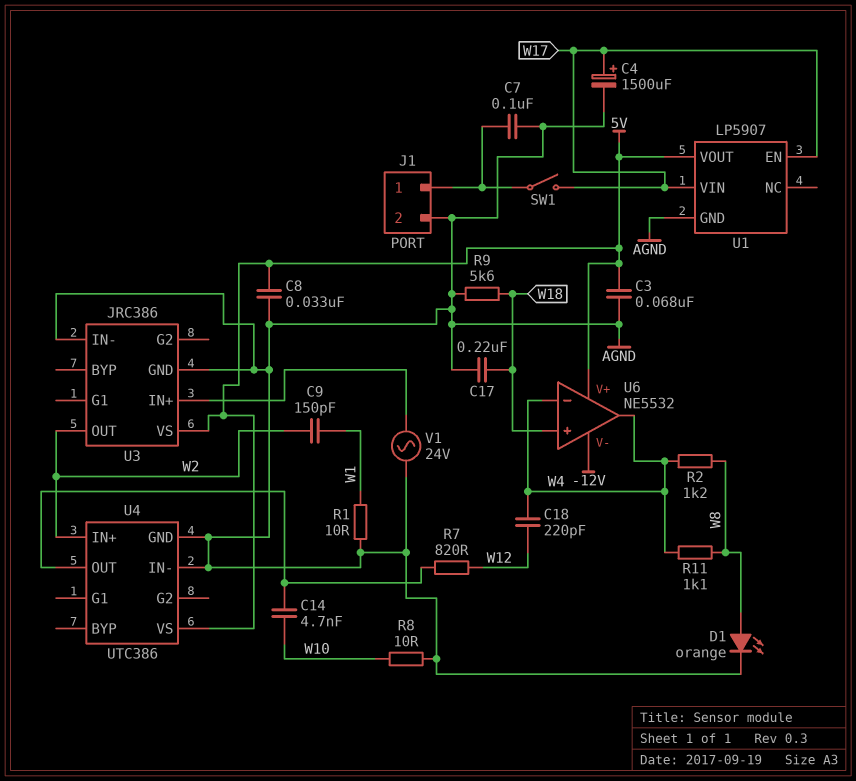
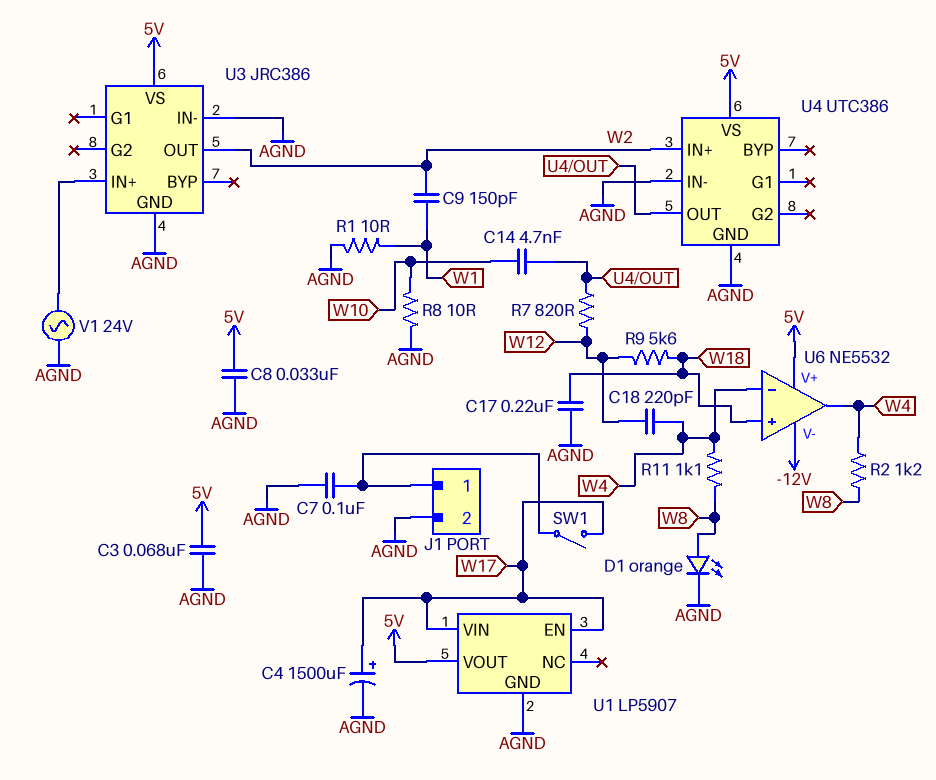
R9: 5.6k (AGND, W18) -> 5.6k (W12, W18)

